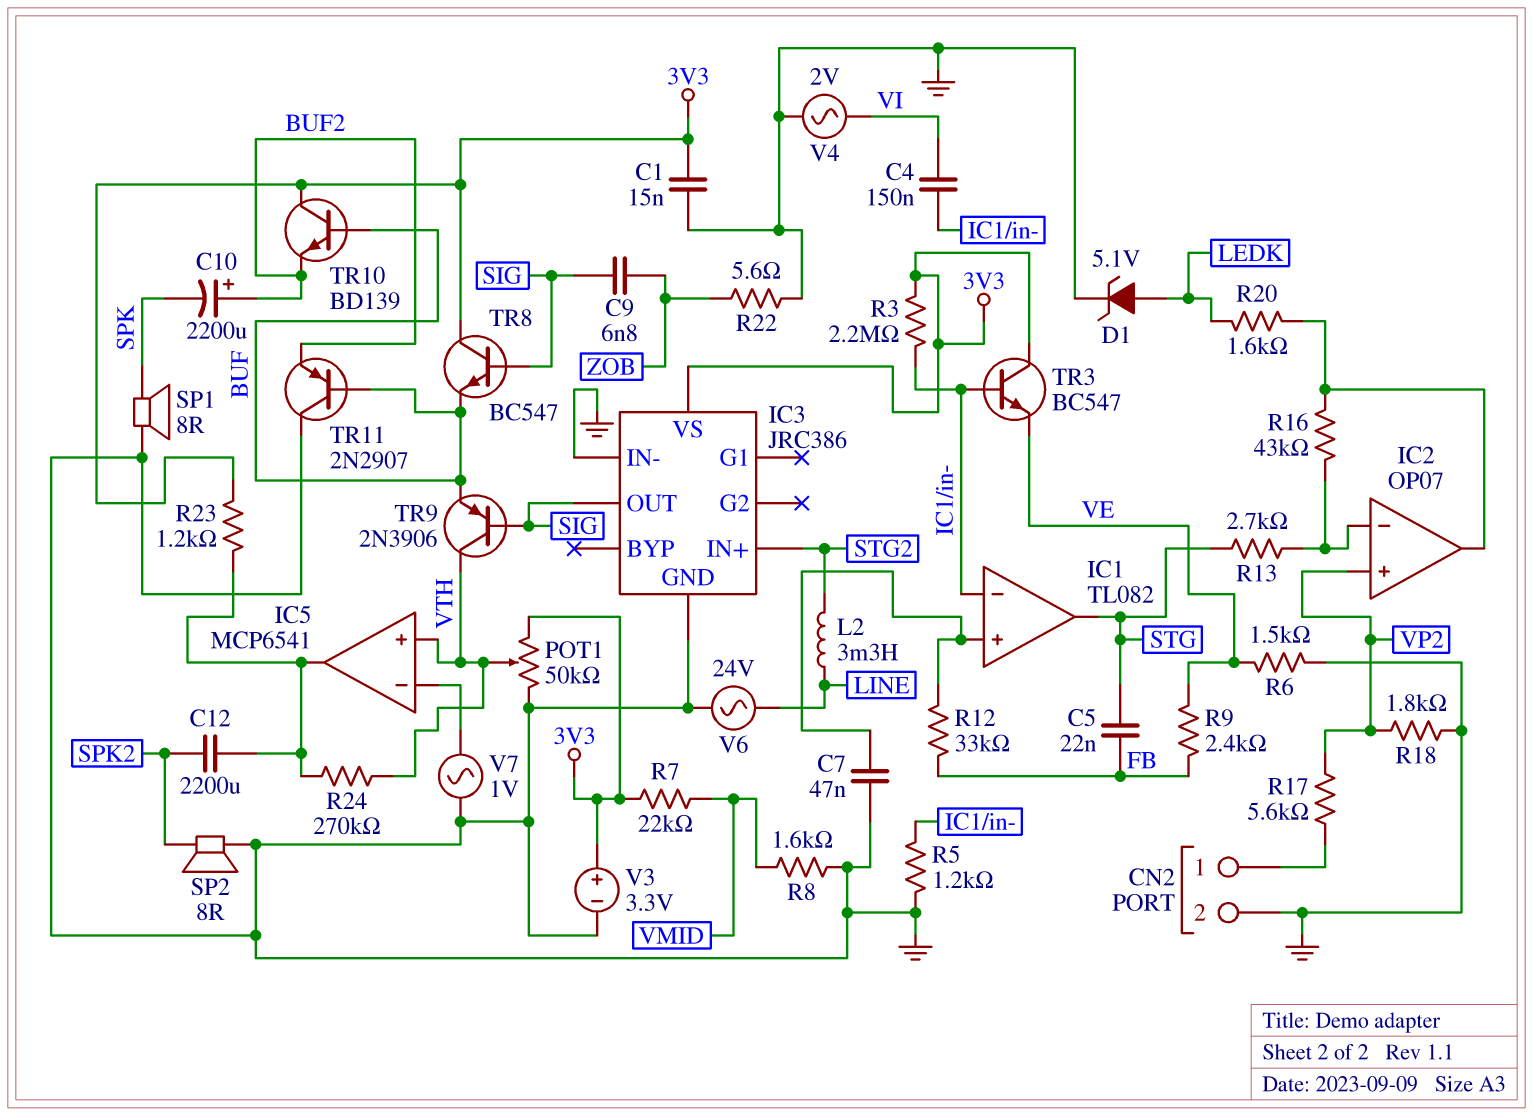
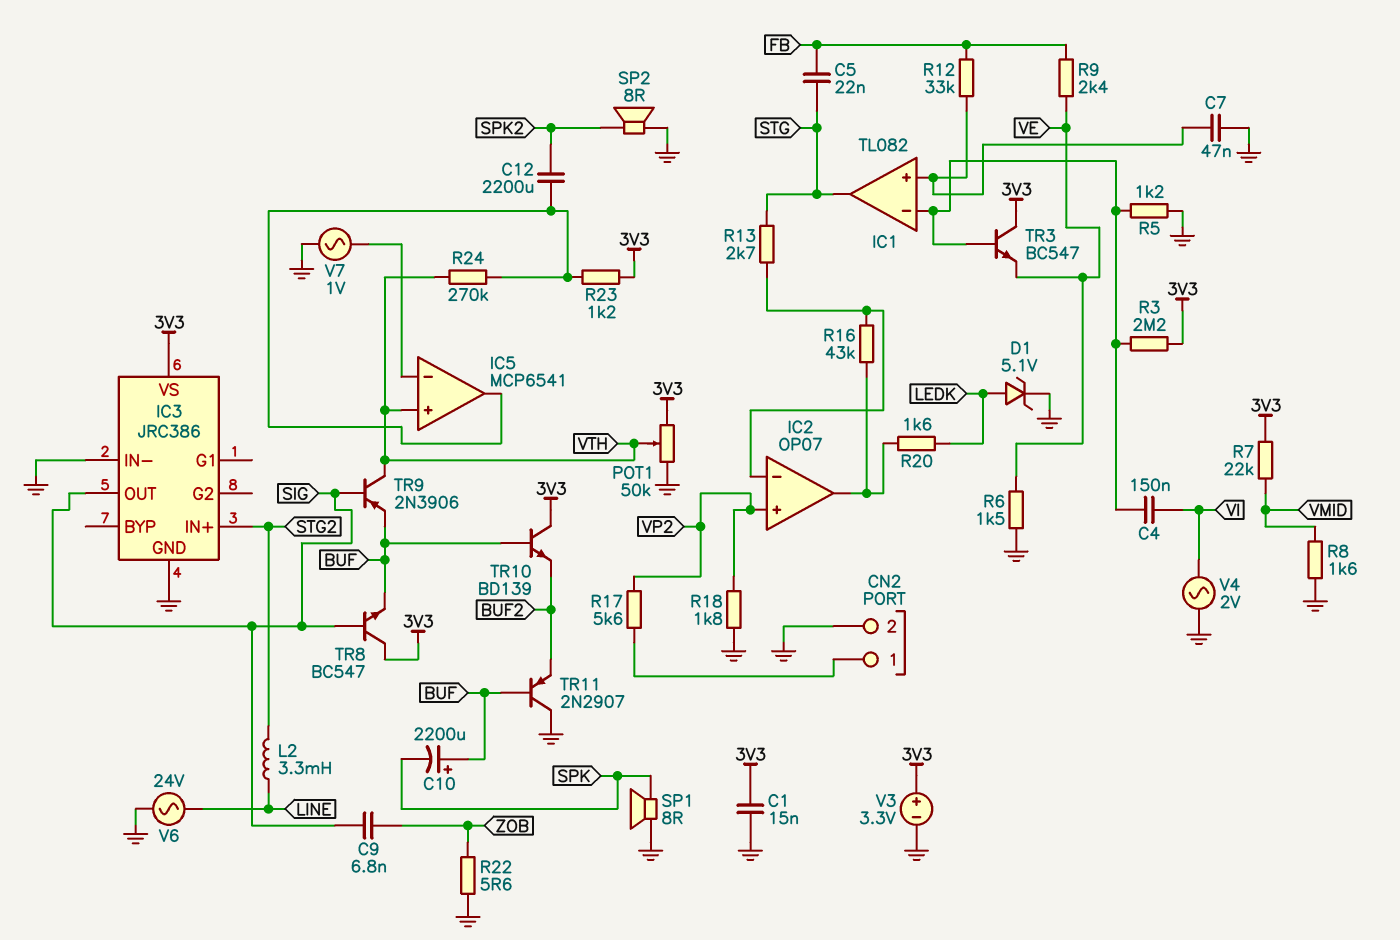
C10: 2200uF (plus BUF2, minus SPK) -> 2200uF (plus BUF, minus SPK)

